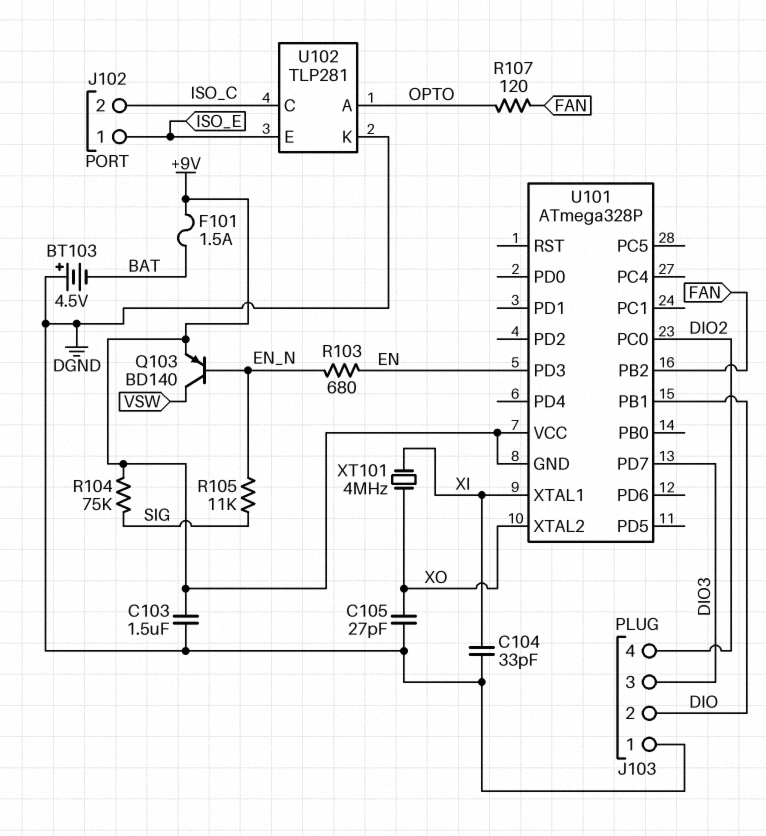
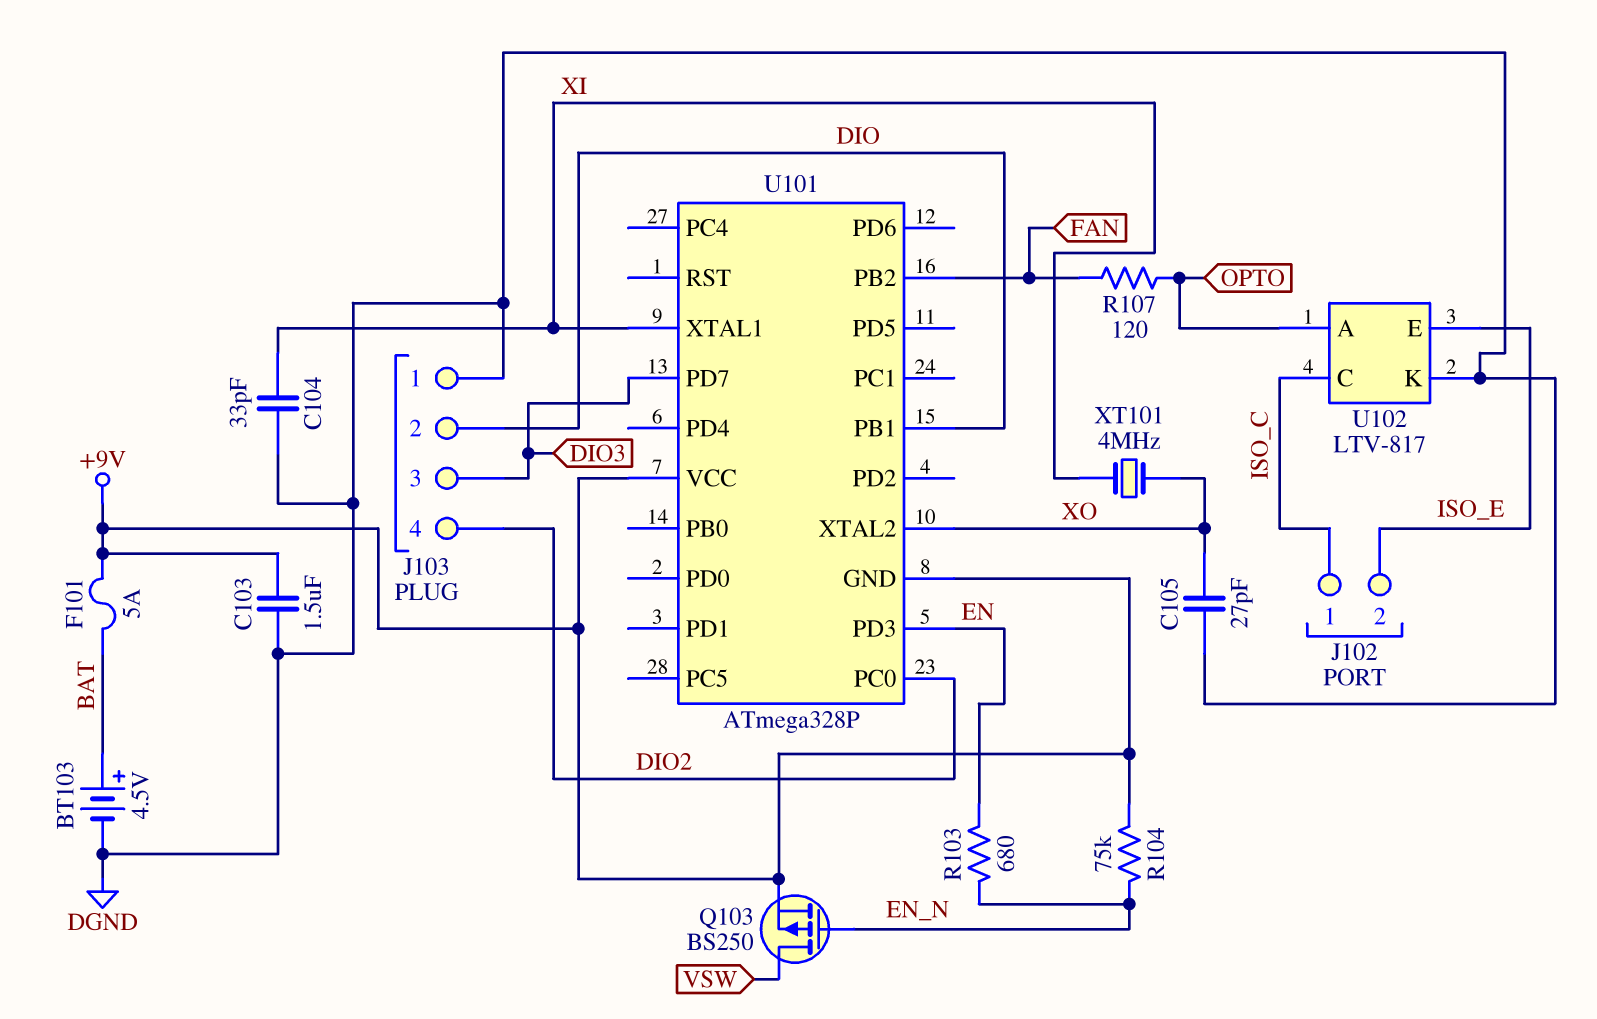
BT103: 4.5V (plus DGND, minus BAT) -> 4.5V (plus BAT, minus DGND)
F101: 1.5A (+9V, BAT) -> 5A (+9V, BAT)
J102 pin 1: ISO_E -> ISO_C
J102 pin 2: ISO_C -> ISO_E
Q103: PNP BD140 (B EN_N, C VSW, E +9V) -> PMOS BS250 (G EN_N, D VSW, S +9V)
R104: 75k (+9V, SIG) -> 75k (+9V, EN_N)
R105: 11k (EN_N, SIG) -> none
U102: TLP281 -> LTV-817

